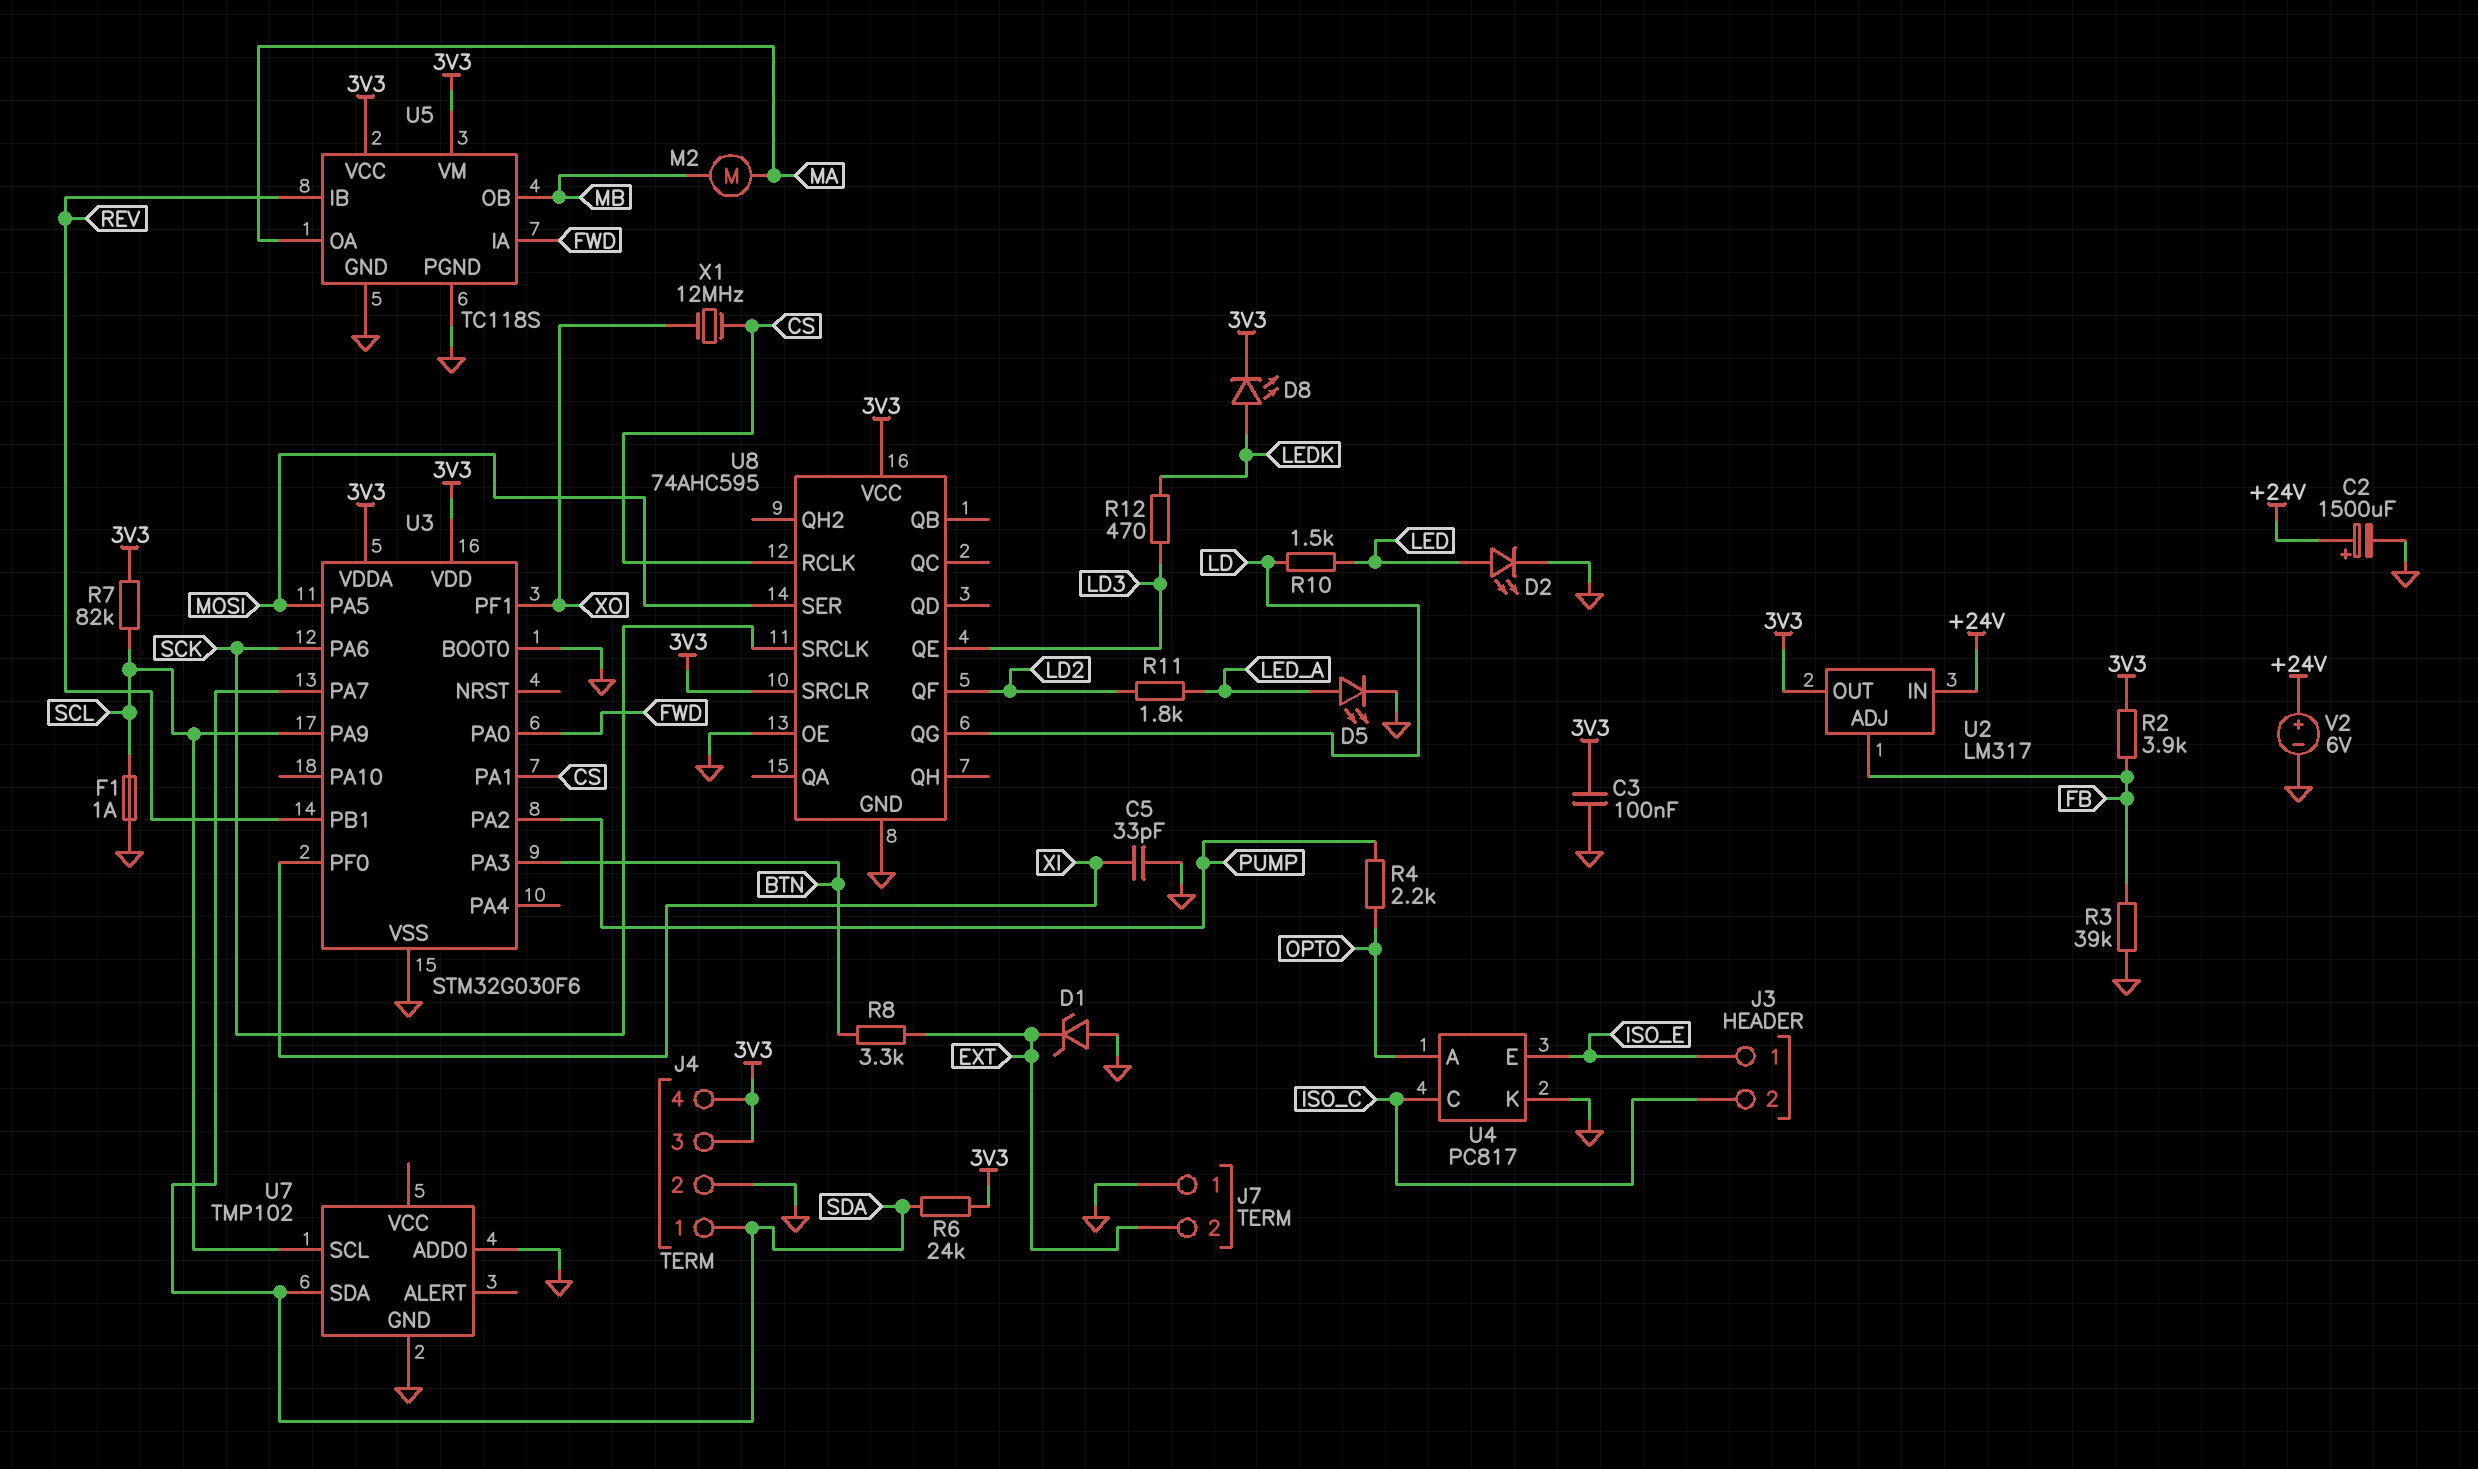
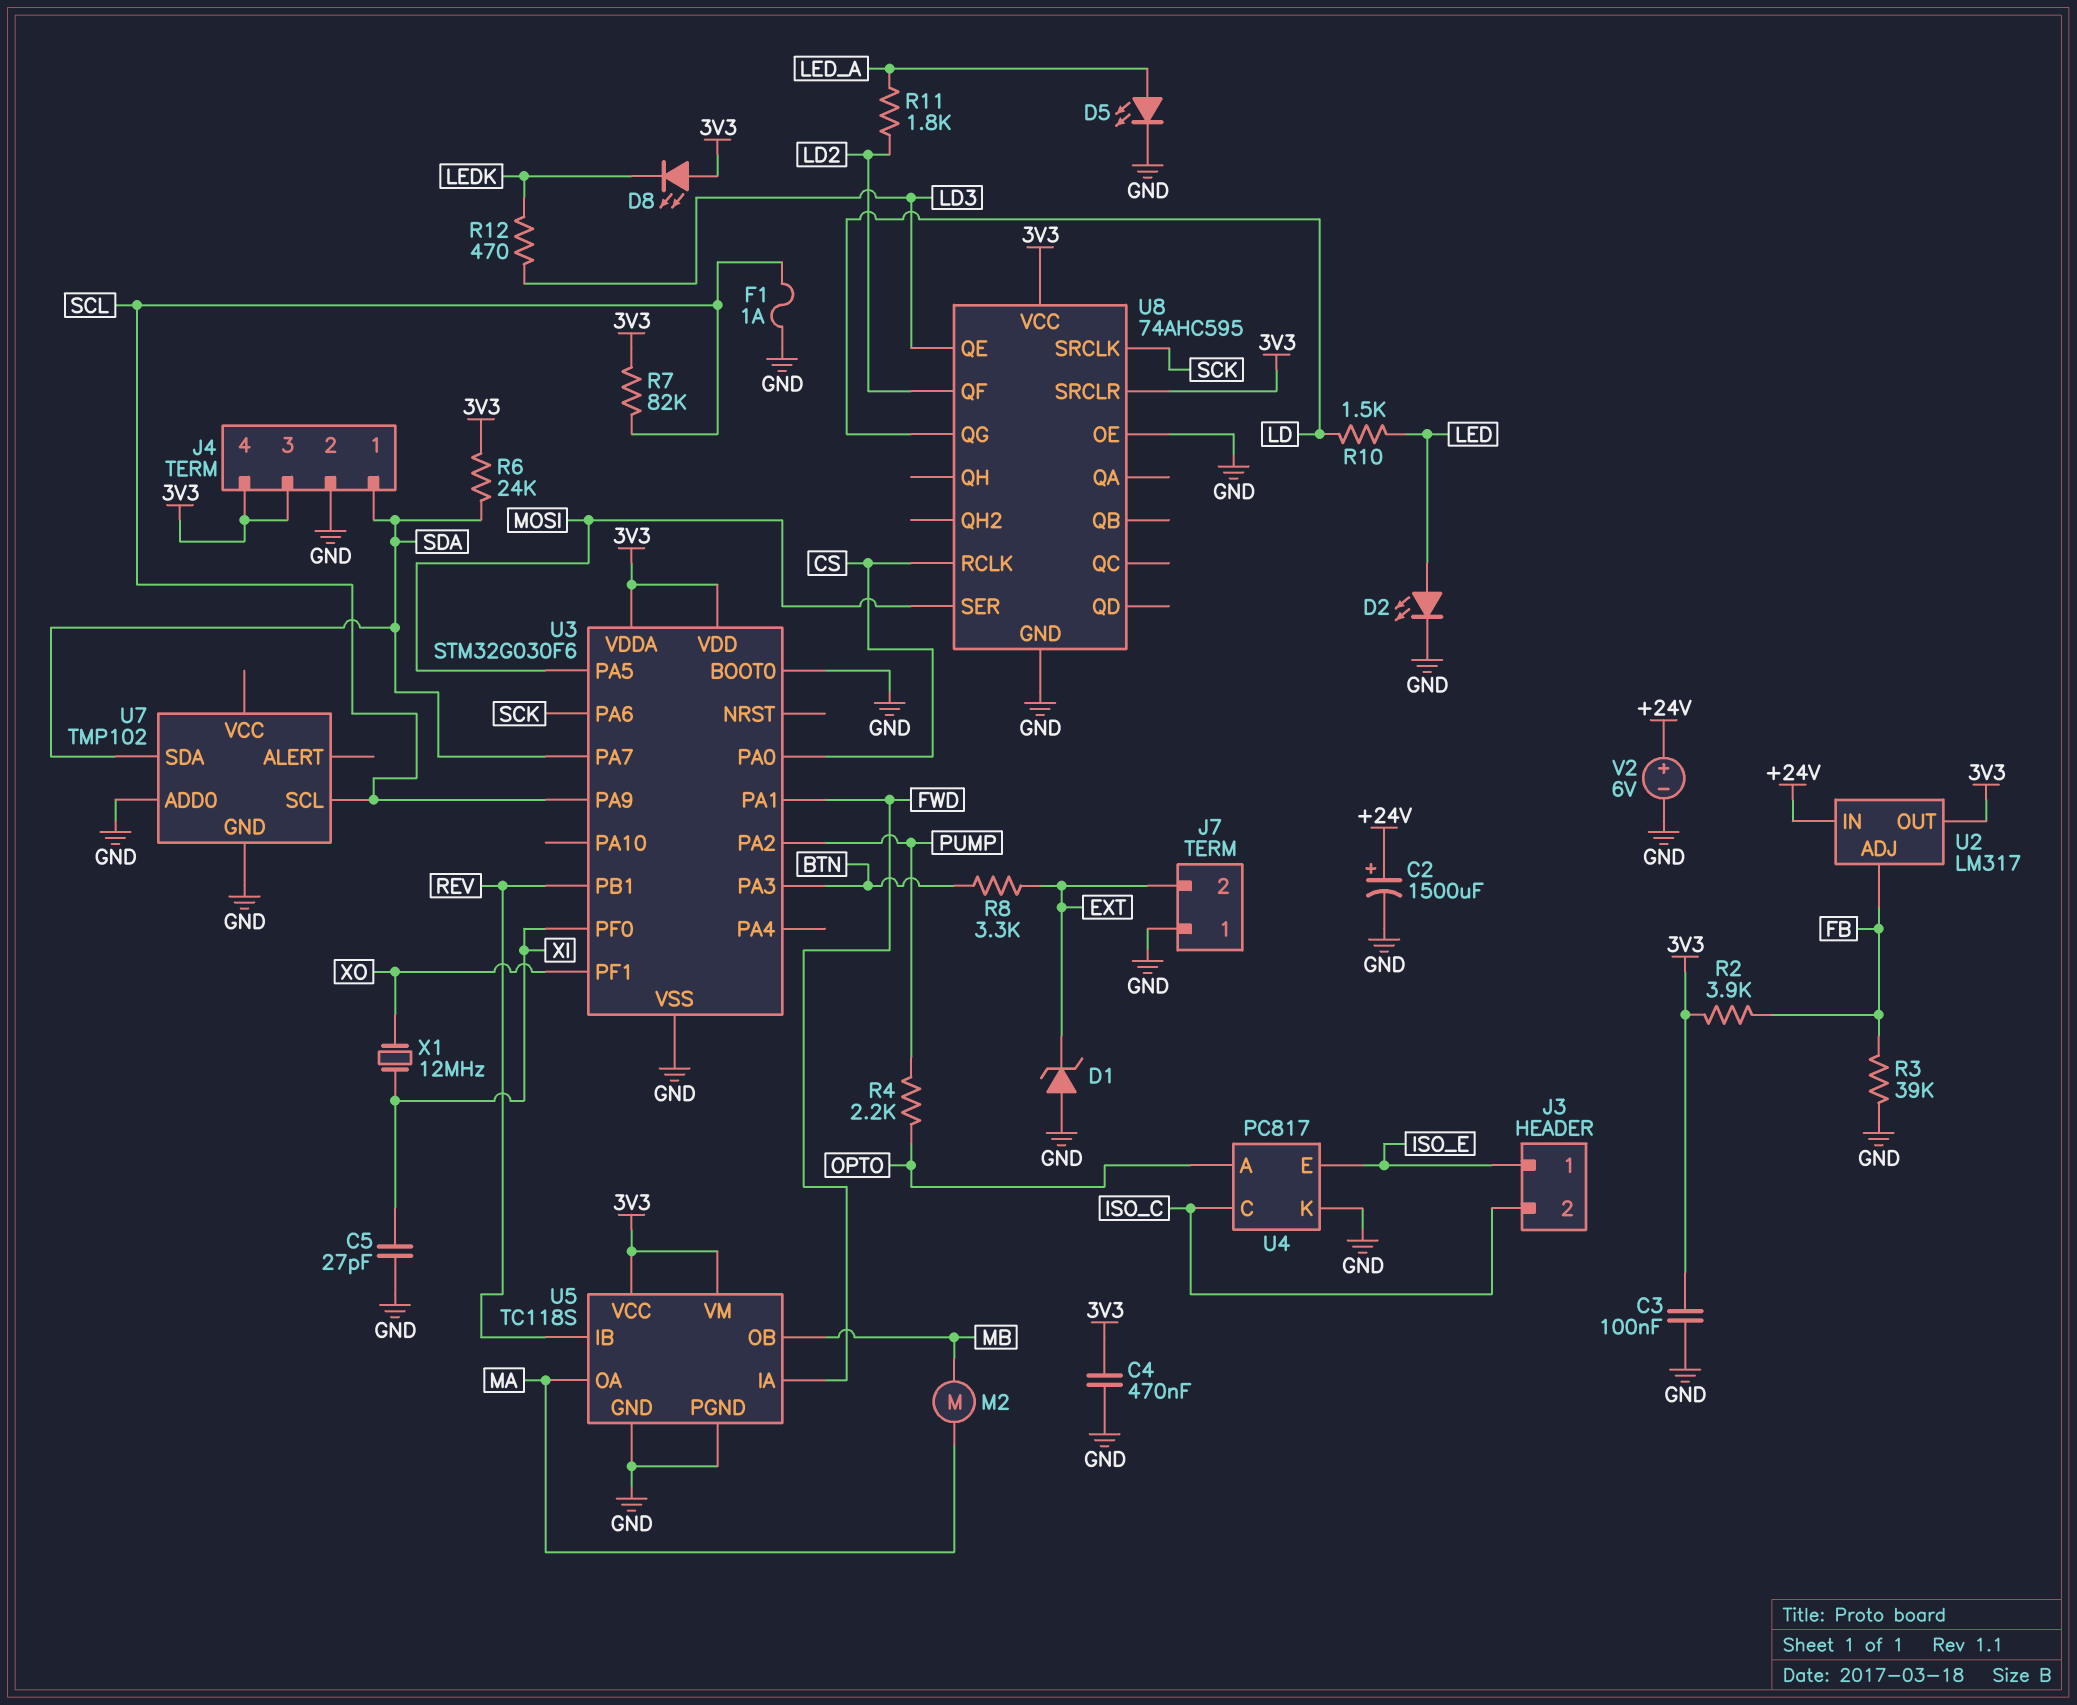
C4: none -> 470nF (3V3, GND)
C5: 33pF (GND, XI) -> 27pF (GND, XI)
D8: LED (A LEDK, K 3V3) -> LED (A 3V3, K LEDK)
U3 pin PA0: FWD -> CS
U3 pin PA1: CS -> FWD
X1: 12MHz (CS, XO) -> 12MHz (XI, XO)

